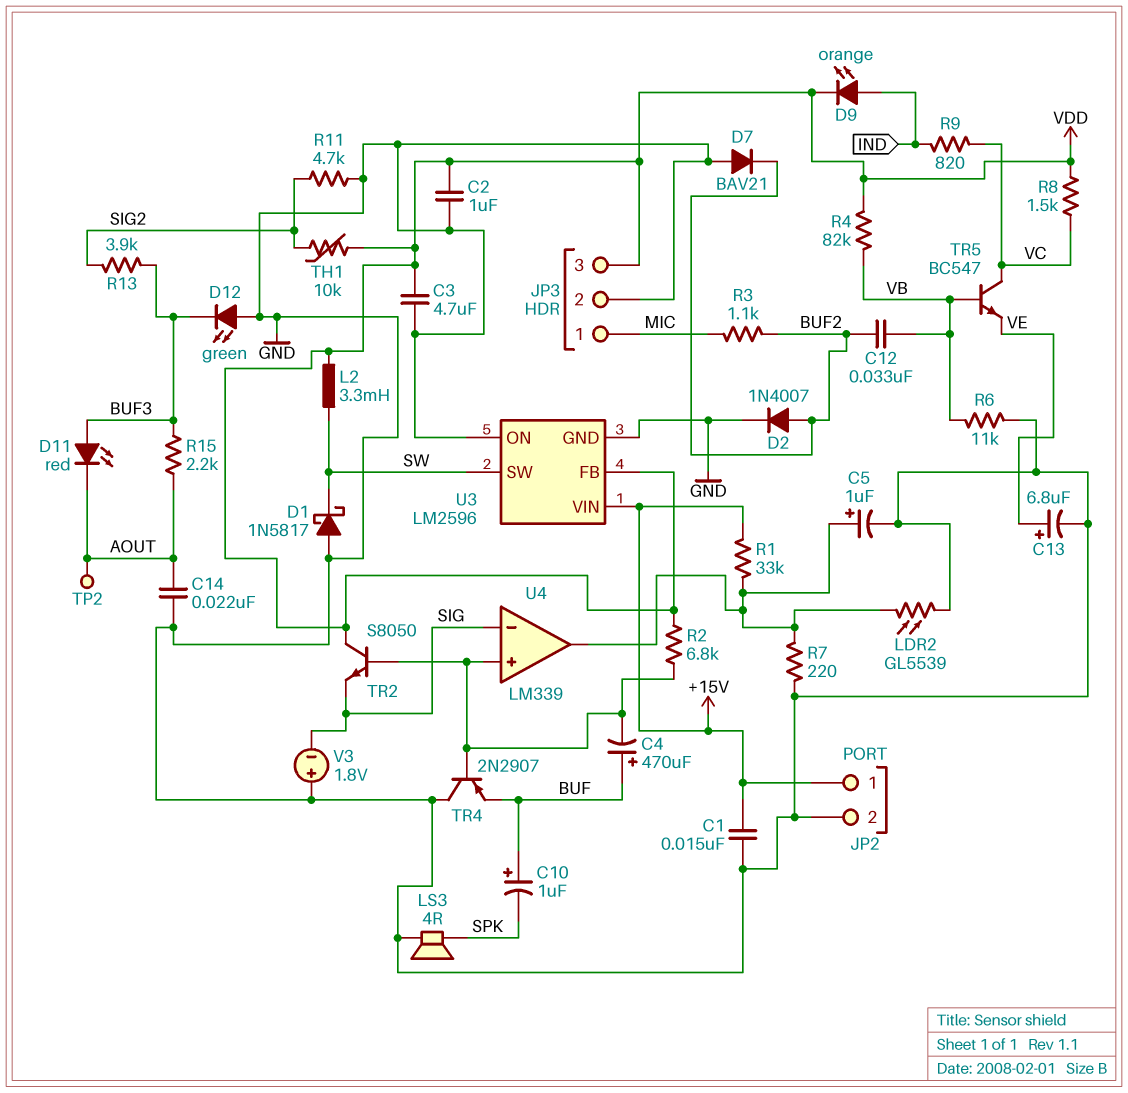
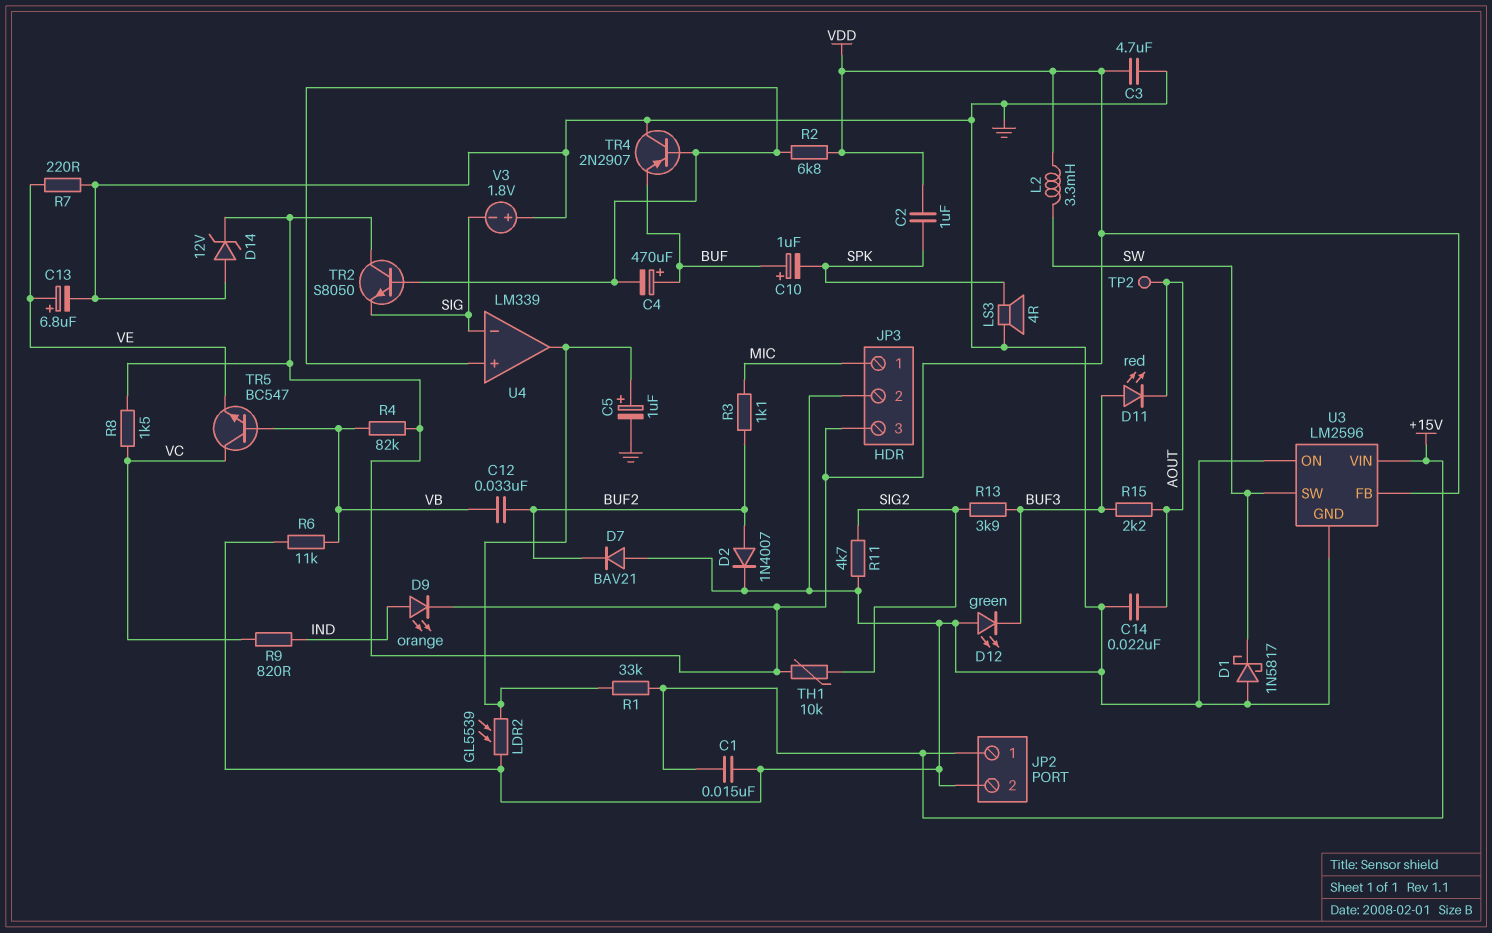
C2: 1uF (GND, VDD) -> 1uF (SPK, VDD)
D14: none -> zener 12V (A GND, K VDD)
R7: 220 (GND, U4/out) -> 220 (GND, VE)

